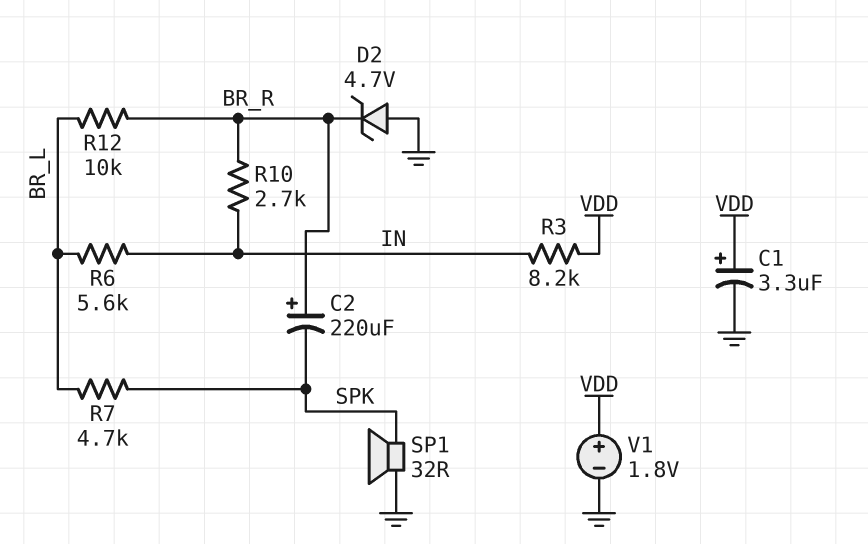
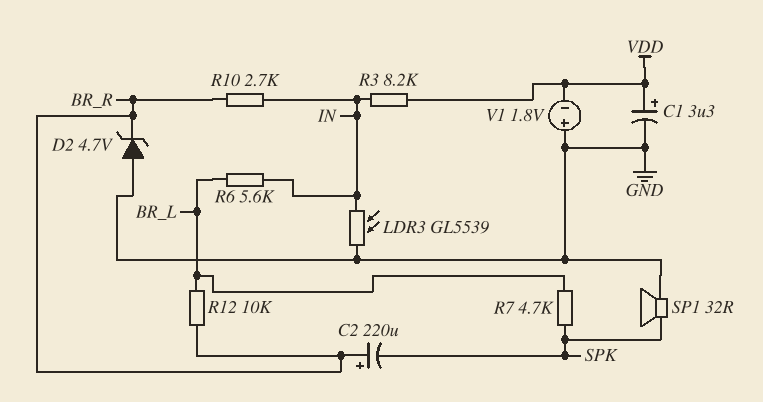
LDR3: none -> GL5539 (GND, IN)
V1: 1.8V (plus VDD, minus GND) -> 1.8V (plus GND, minus VDD)

